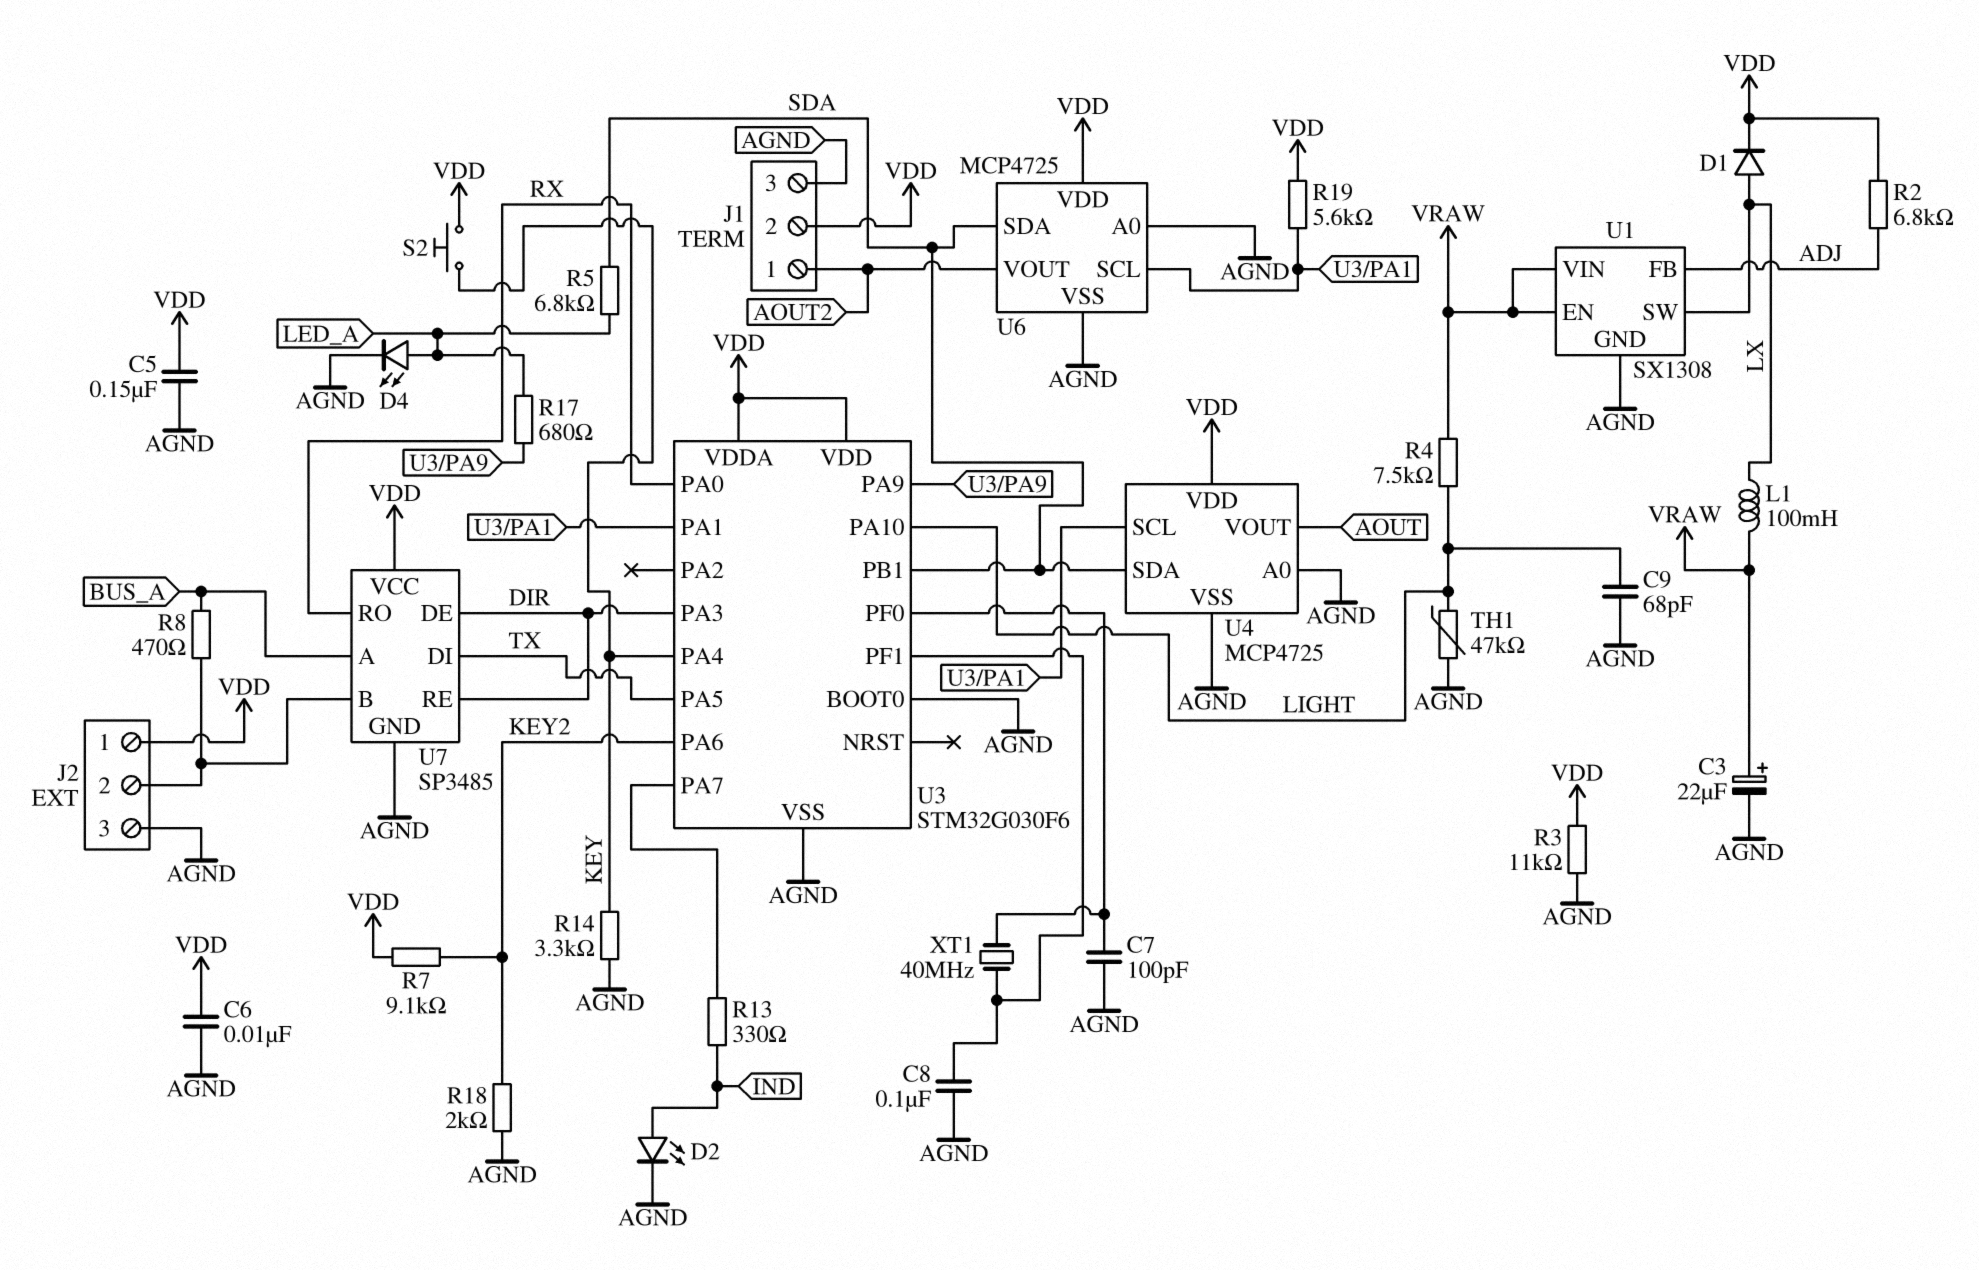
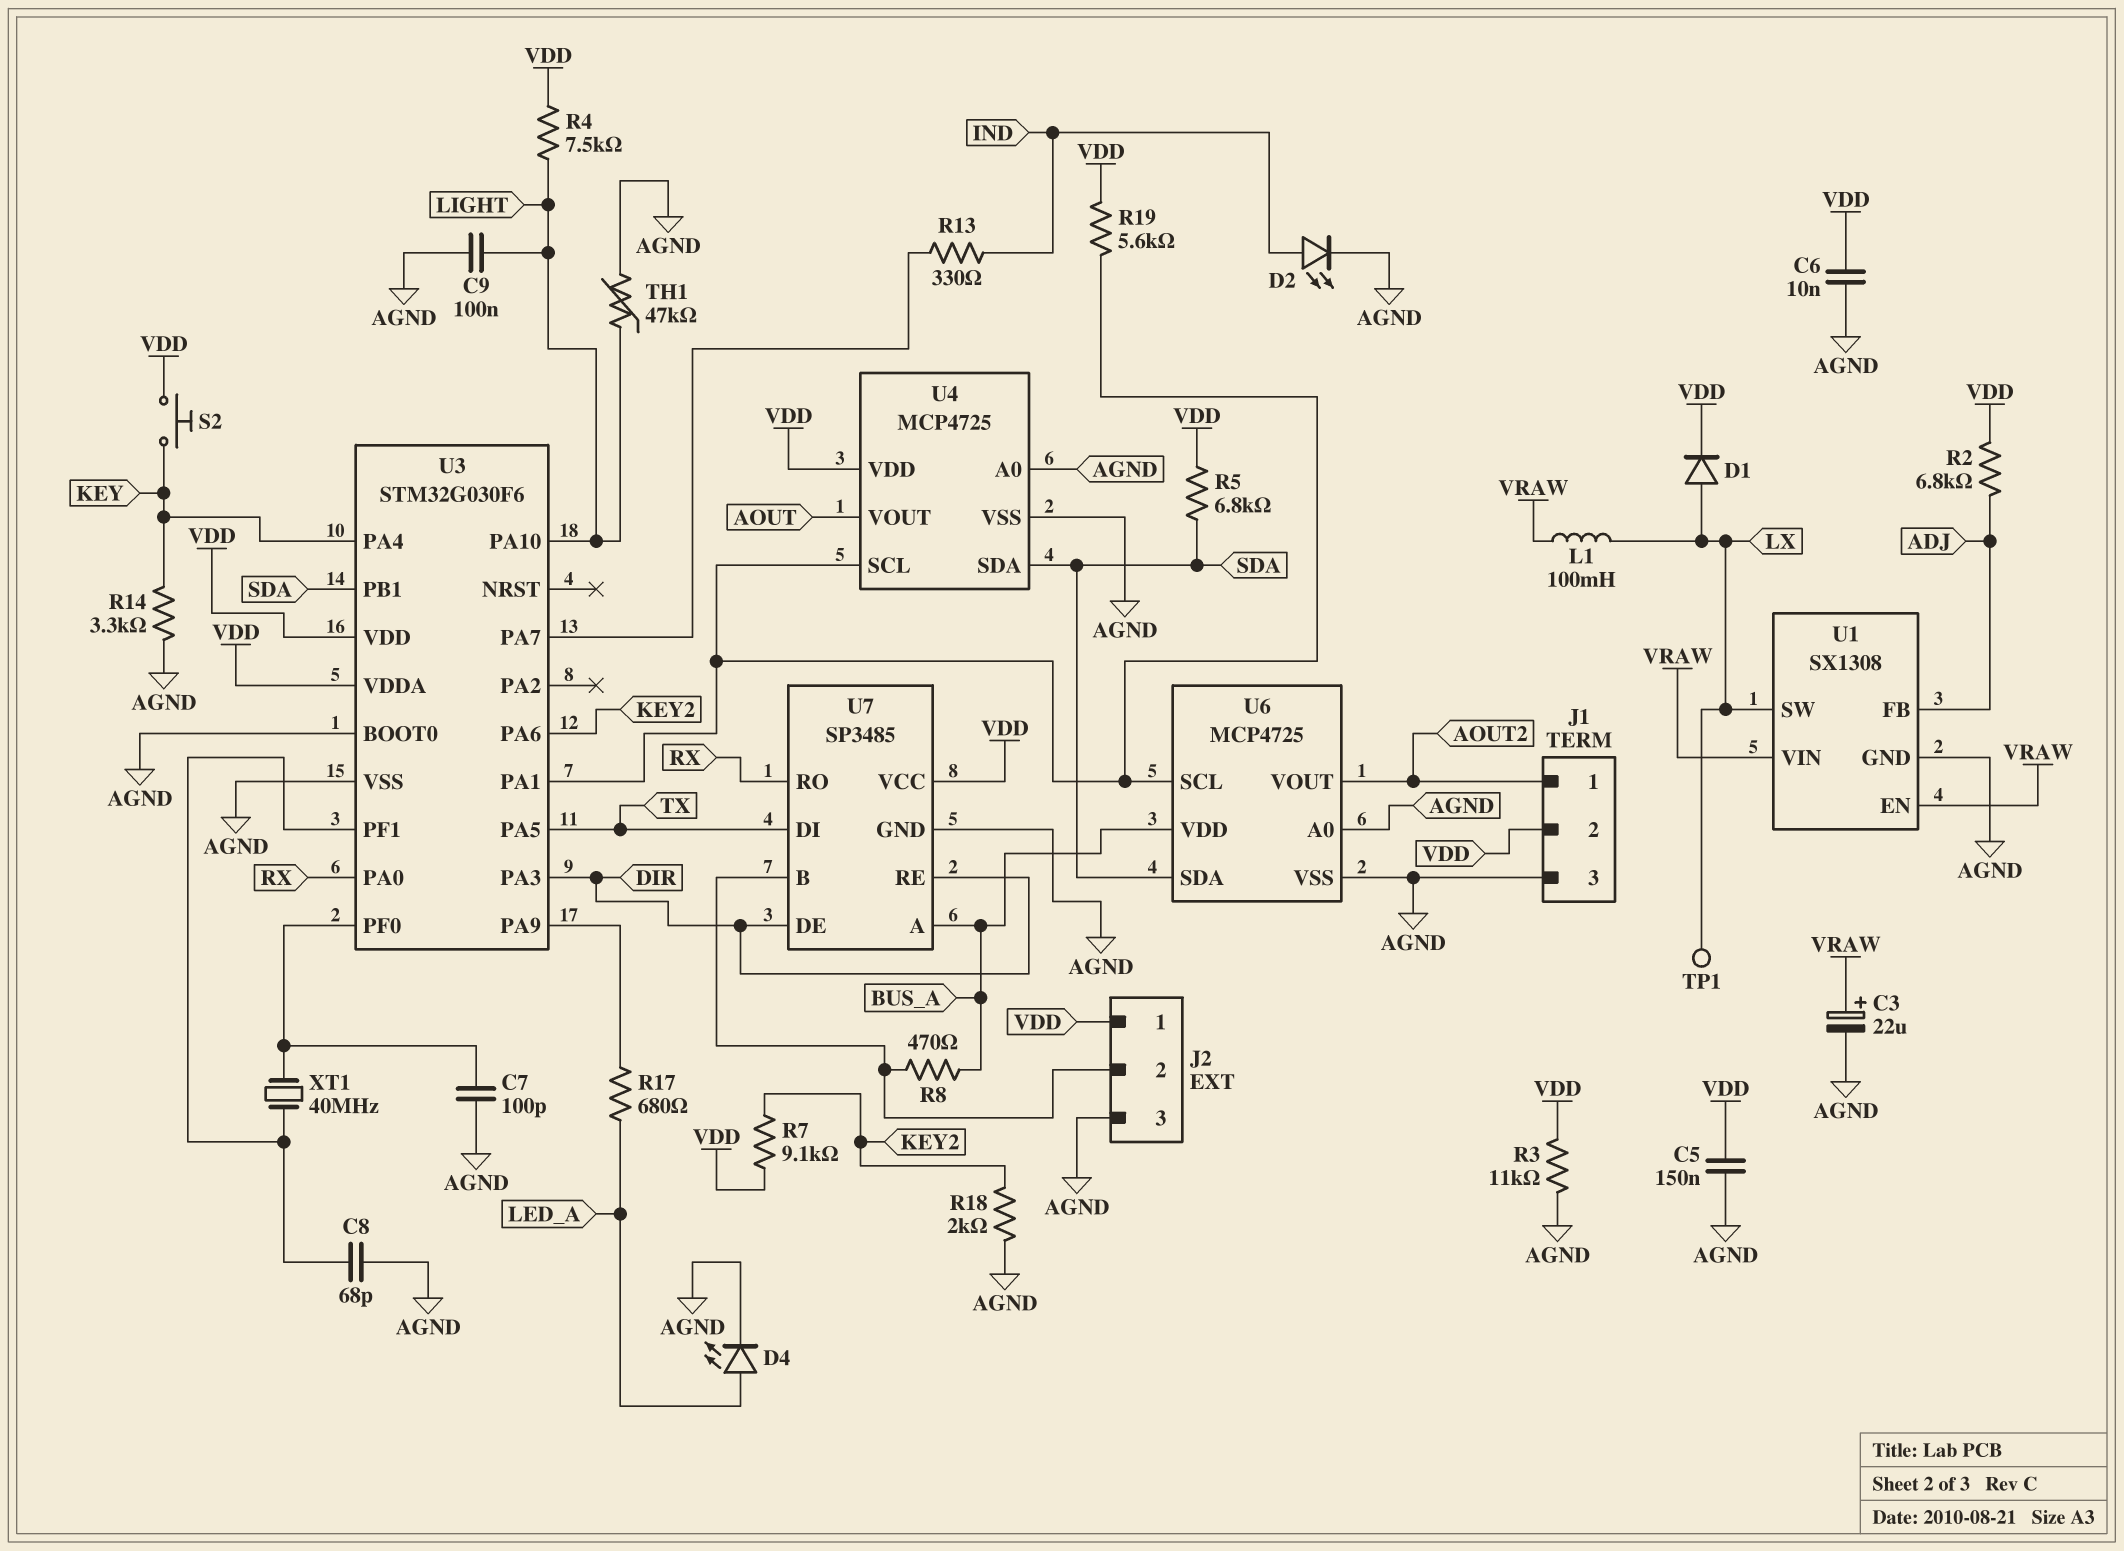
C8: 100nF (AGND, U3/PF1) -> 68pF (AGND, U3/PF1)
C9: 68pF (AGND, LIGHT) -> 100nF (AGND, LIGHT)
R4: 7.5k (LIGHT, VRAW) -> 7.5k (LIGHT, VDD)
R5: 6.8k (LED_A, SDA) -> 6.8k (SDA, VDD)
TP1: none -> test point (LX)
U6 pin VDD: VDD -> BUS_A

